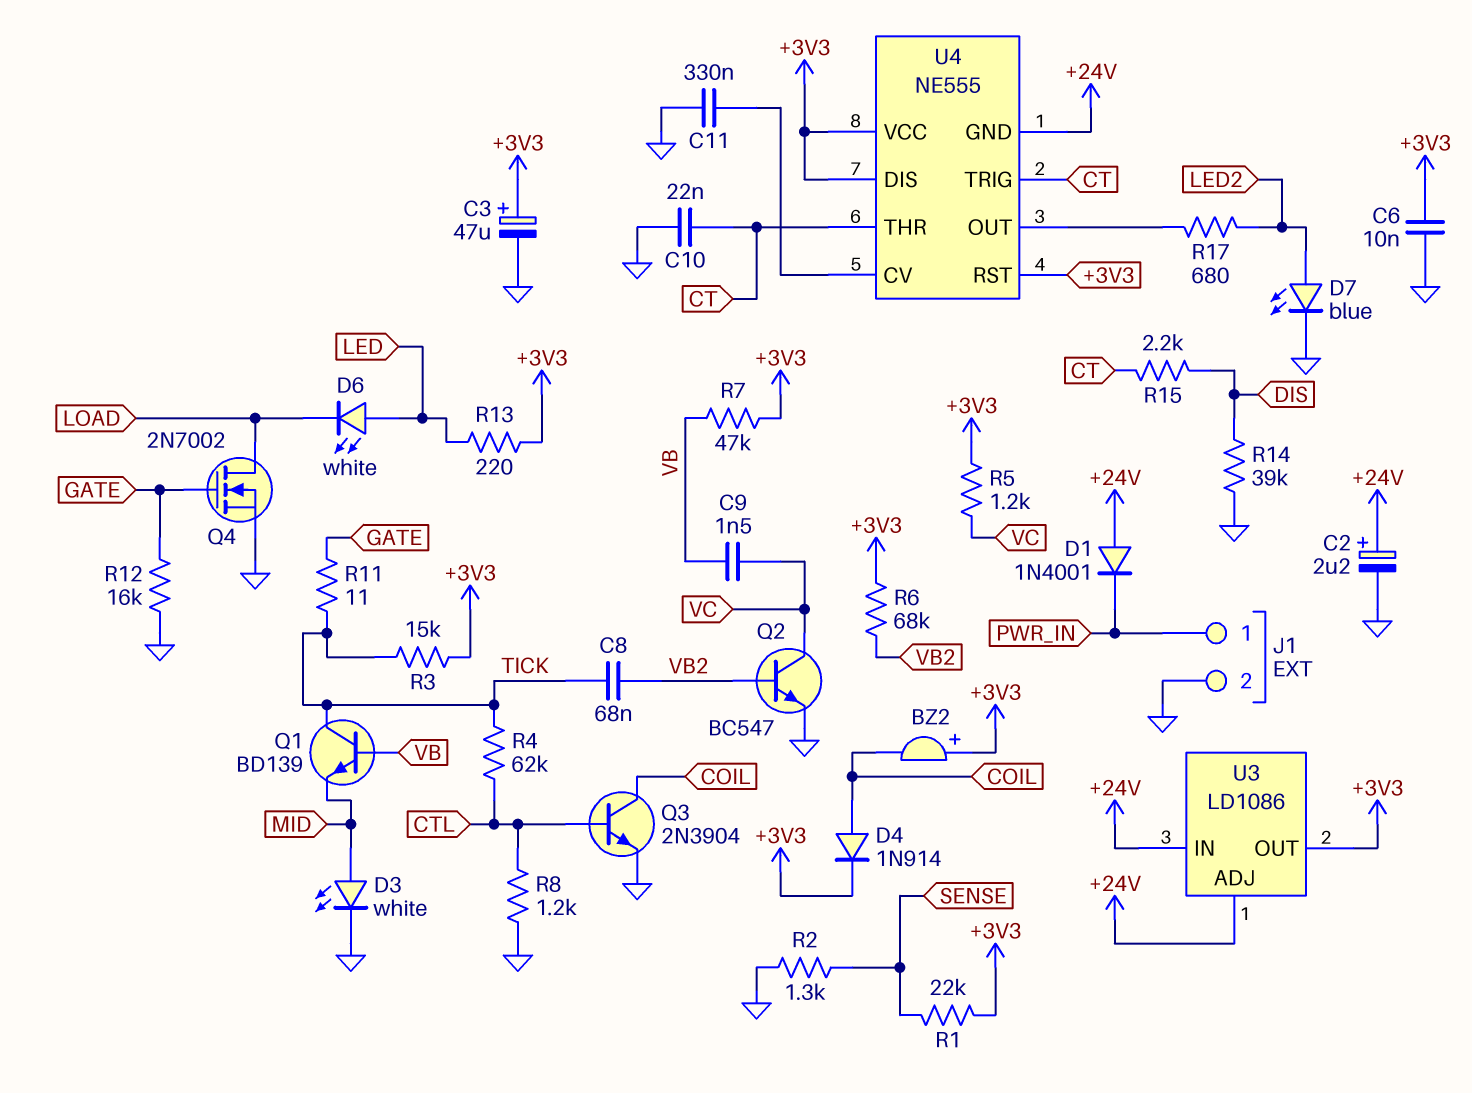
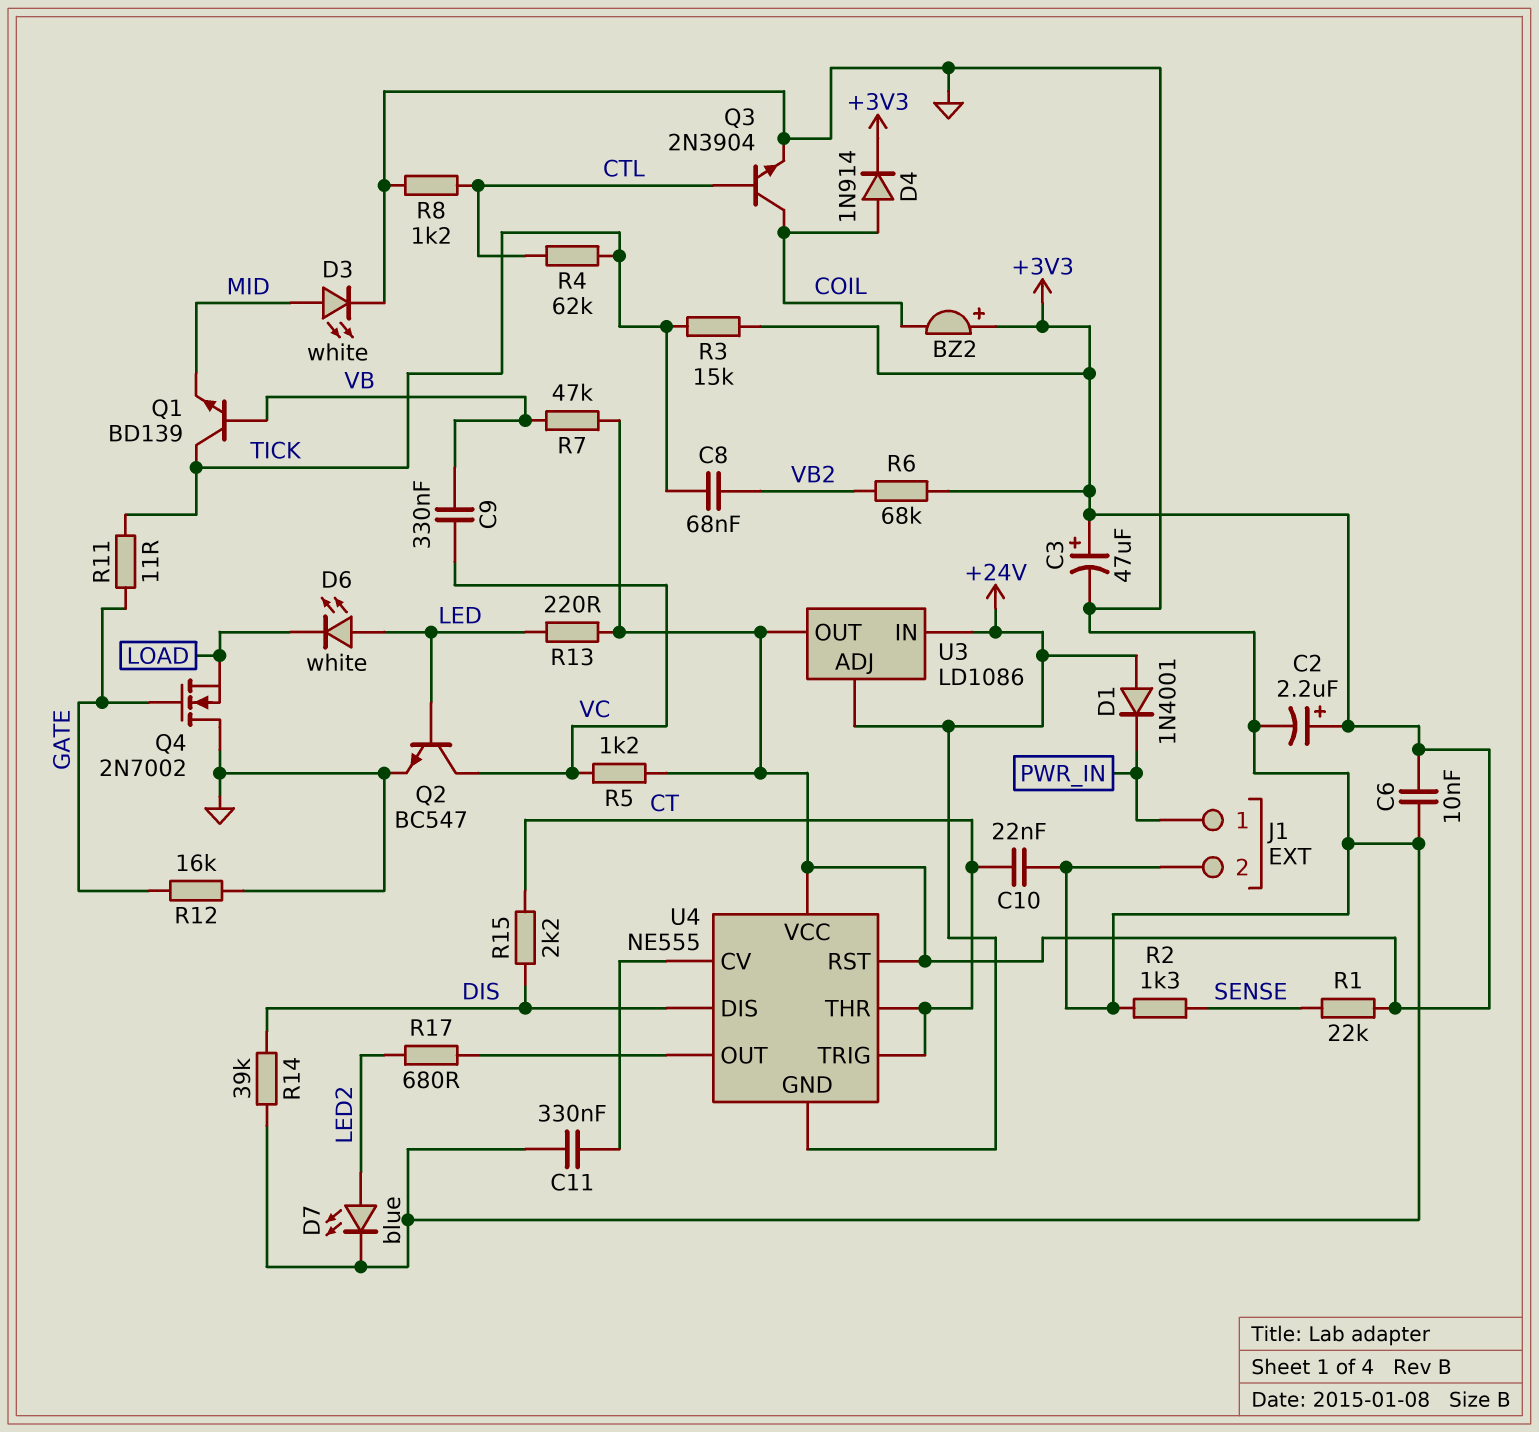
C2: 2.2uF (plus +24V, minus GND) -> 2.2uF (plus +3V3, minus GND)
C9: 1.5nF (VB, VC) -> 330nF (VB, VC)
Q2: NPN BC547 (B VB2, C VC, E GND) -> NPN BC547 (B LED, C VC, E GND)
Q4: NMOS 2N7002 (G GATE, D LOAD, S GND) -> NMOS 2N7002 (G GATE, D GND, S LOAD)
U4 pin DIS: +3V3 -> DIS

